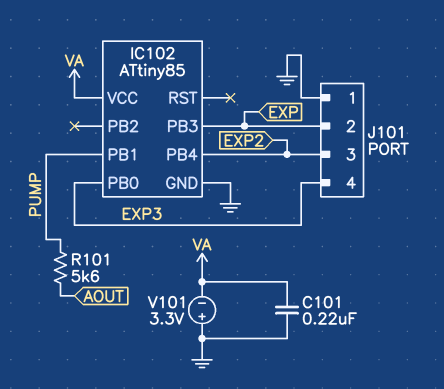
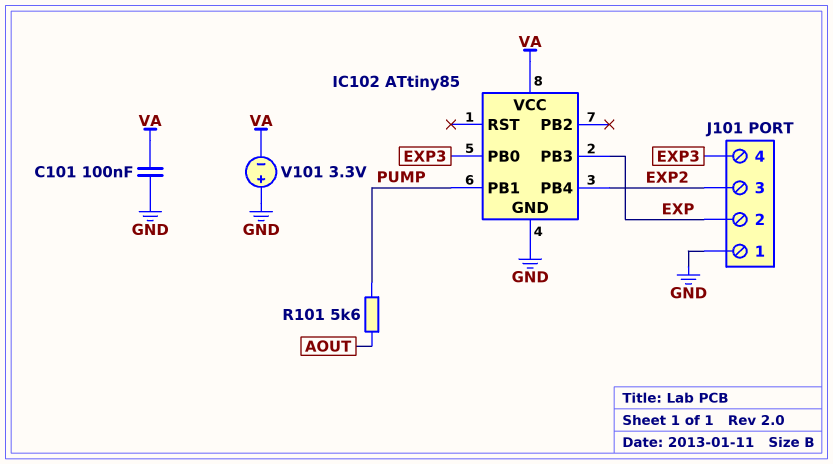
C101: 220nF (GND, VA) -> 100nF (GND, VA)

